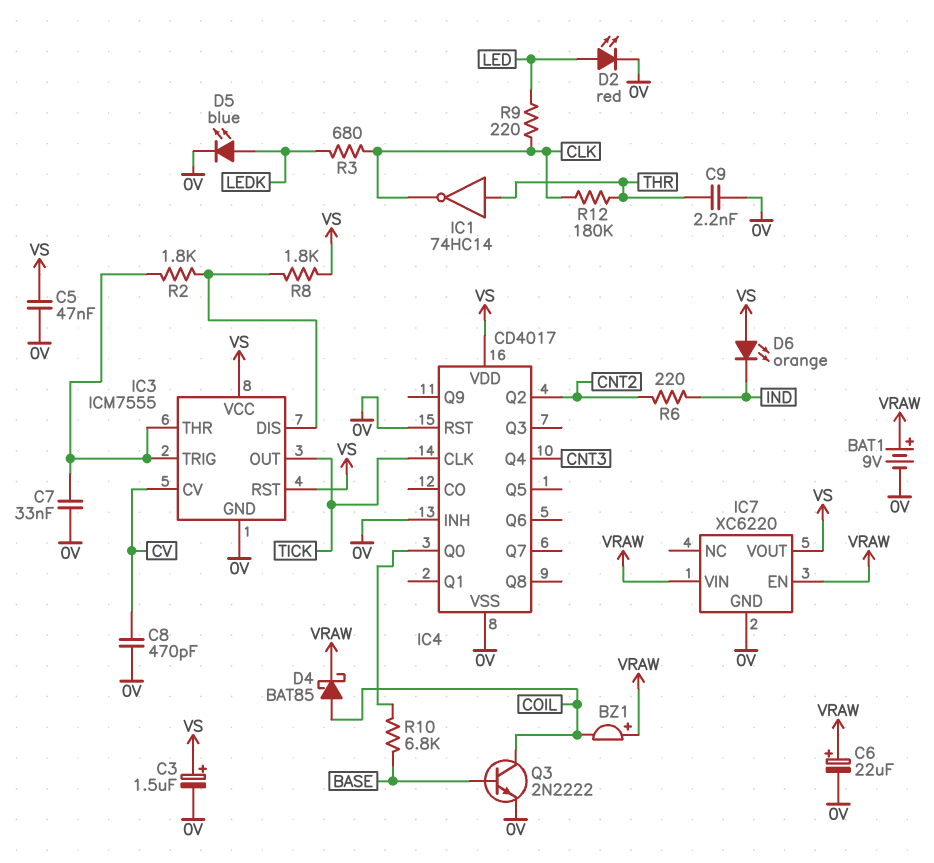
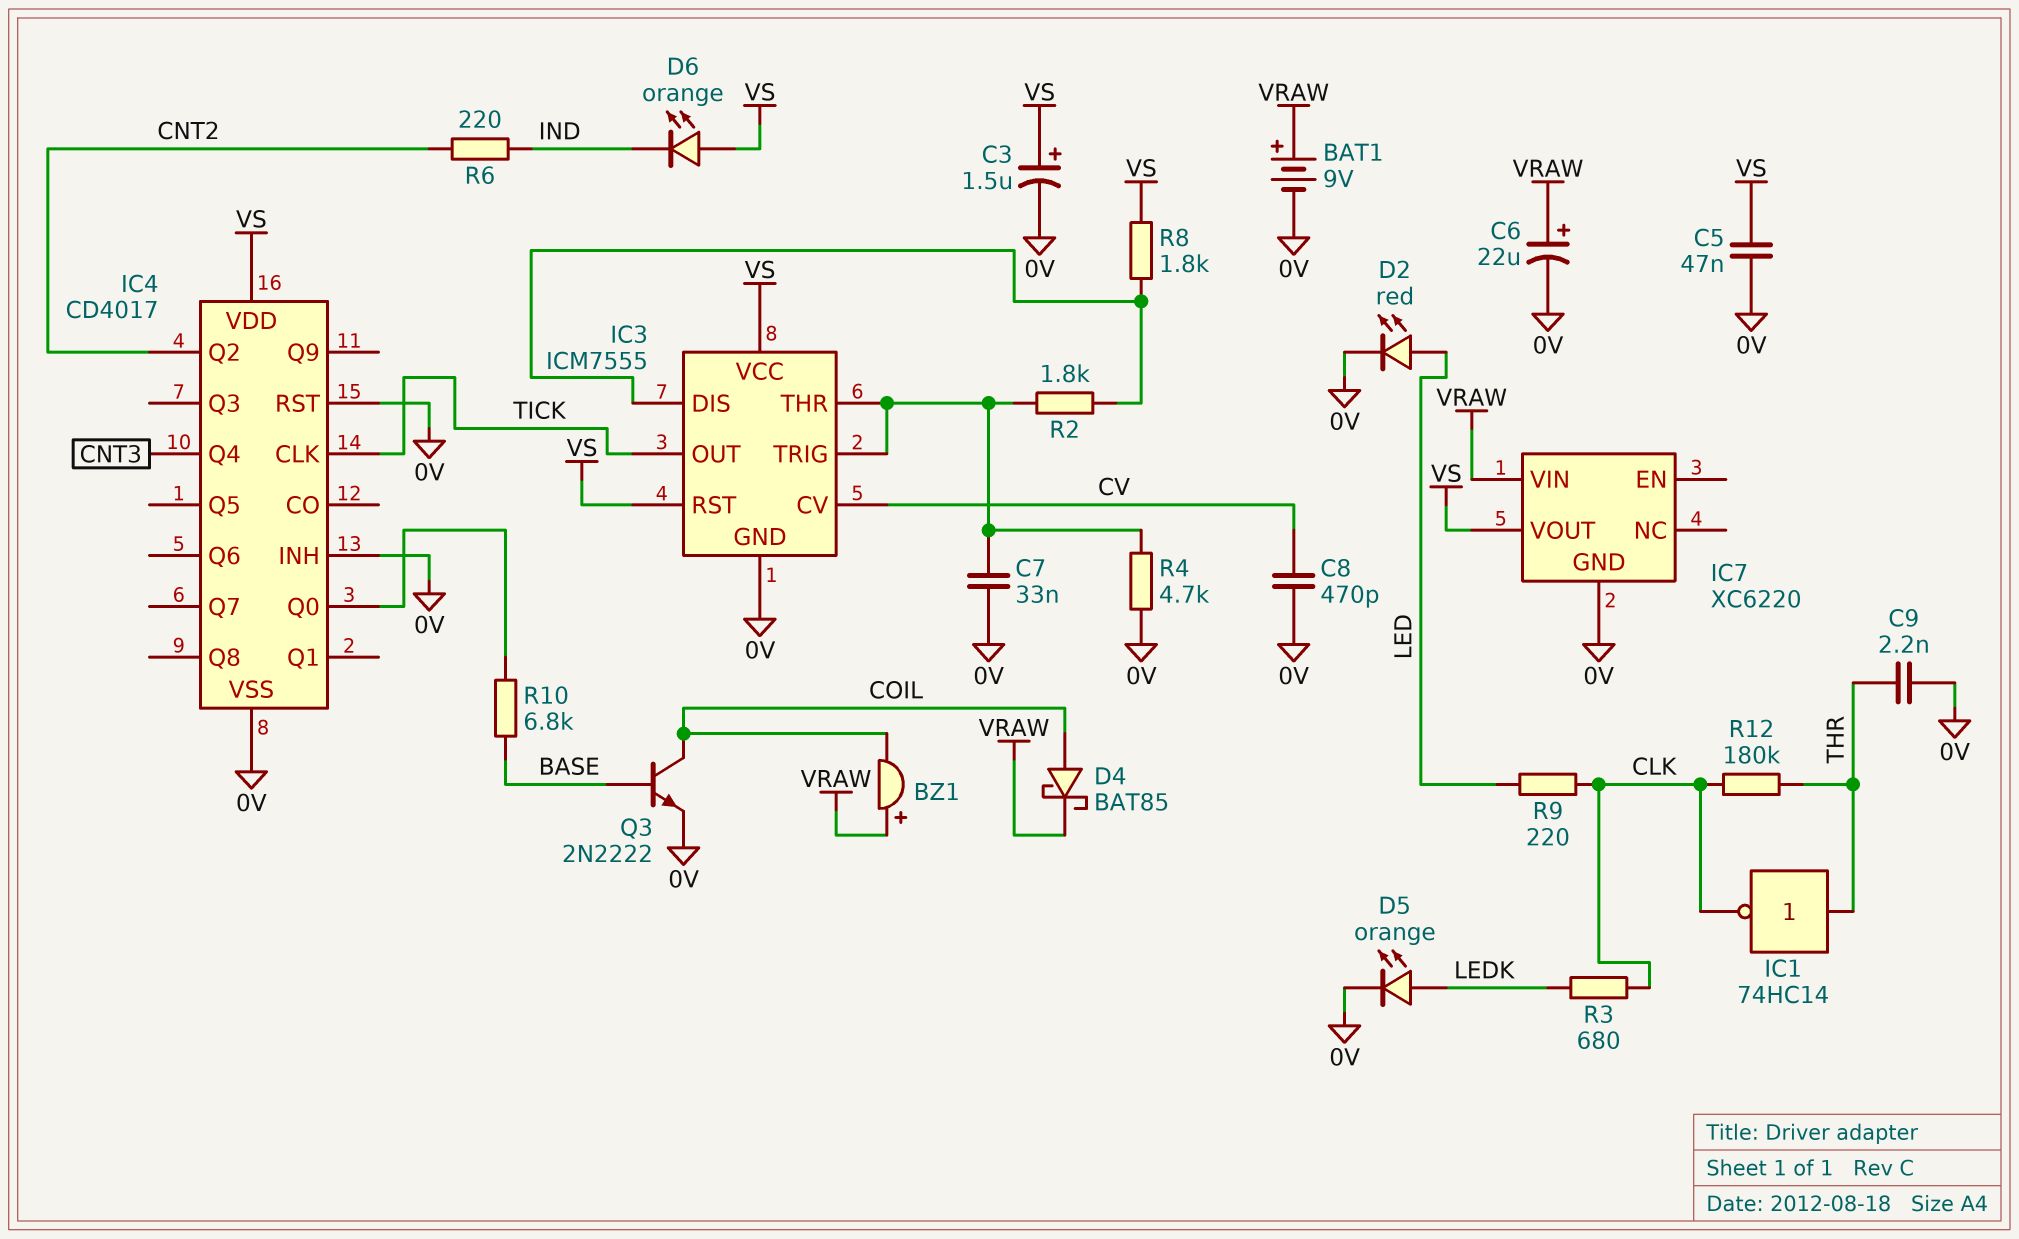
D5: LED blue (A LEDK, K 0V) -> LED orange (A LEDK, K 0V)
IC7 pin EN: VRAW -> none
R4: none -> 4.7k (0V, IC3/THR)

